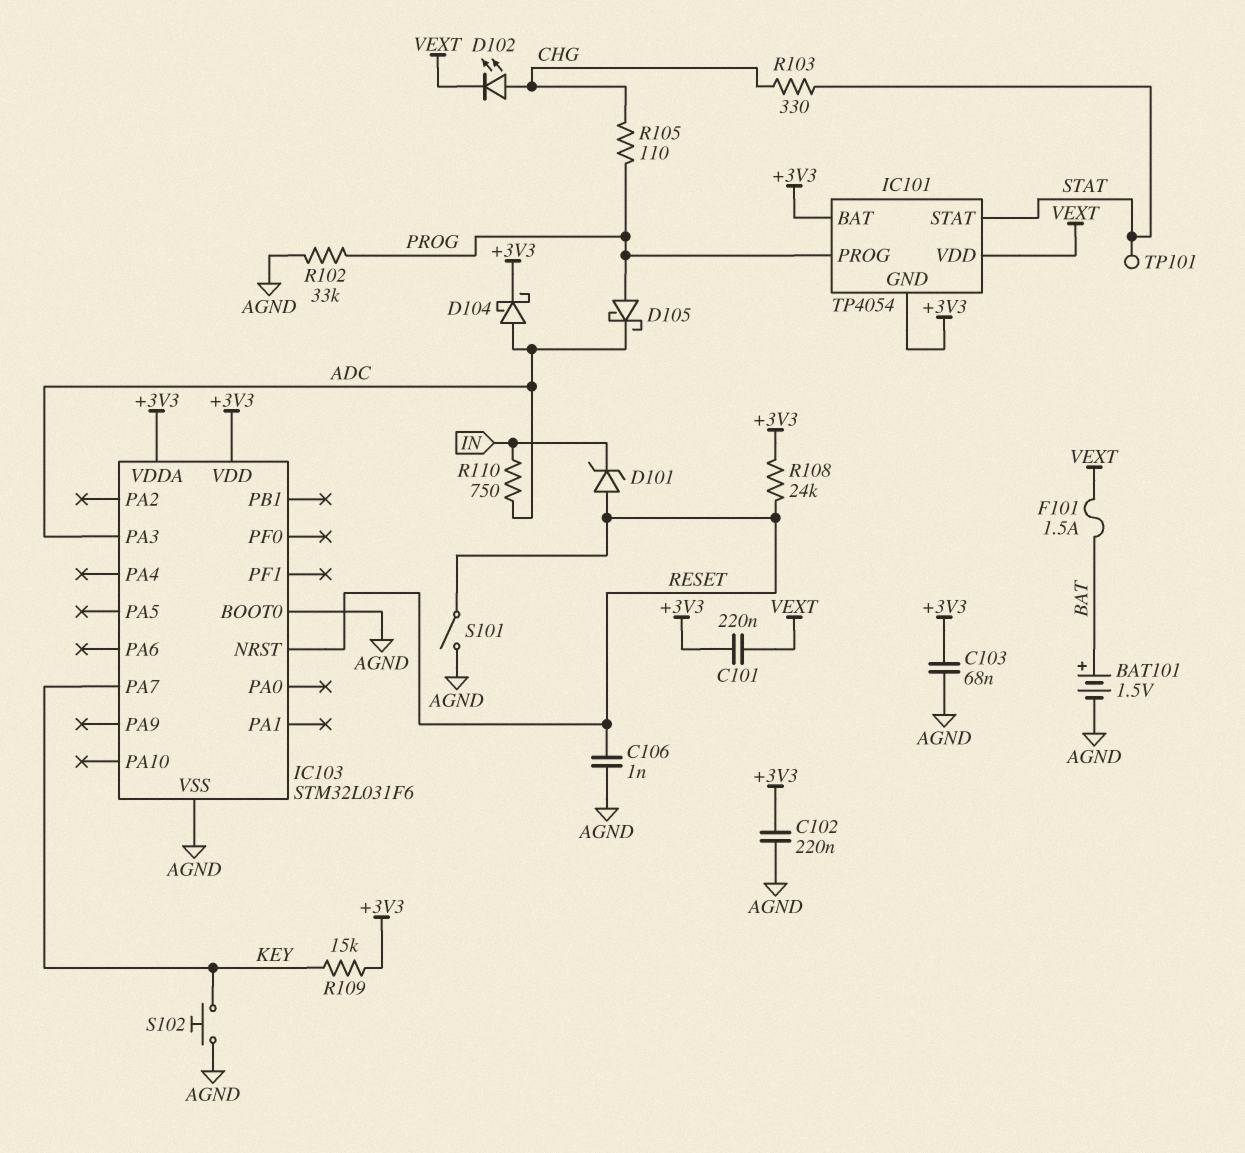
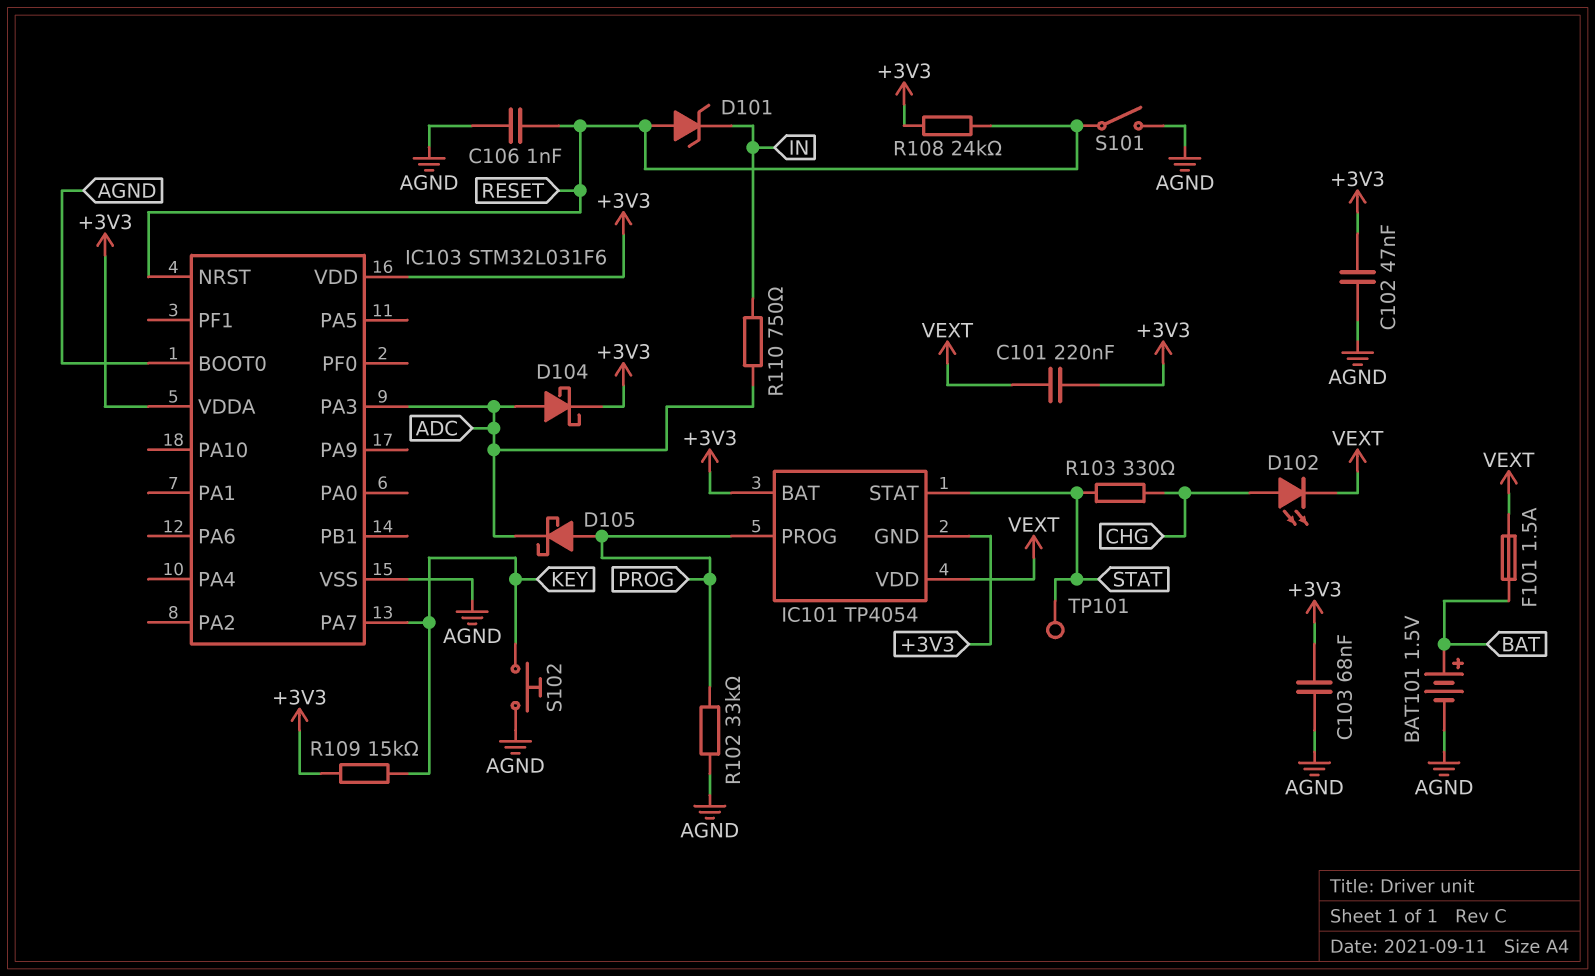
C102: 220nF (+3V3, AGND) -> 47nF (+3V3, AGND)
R105: 110 (CHG, PROG) -> none

